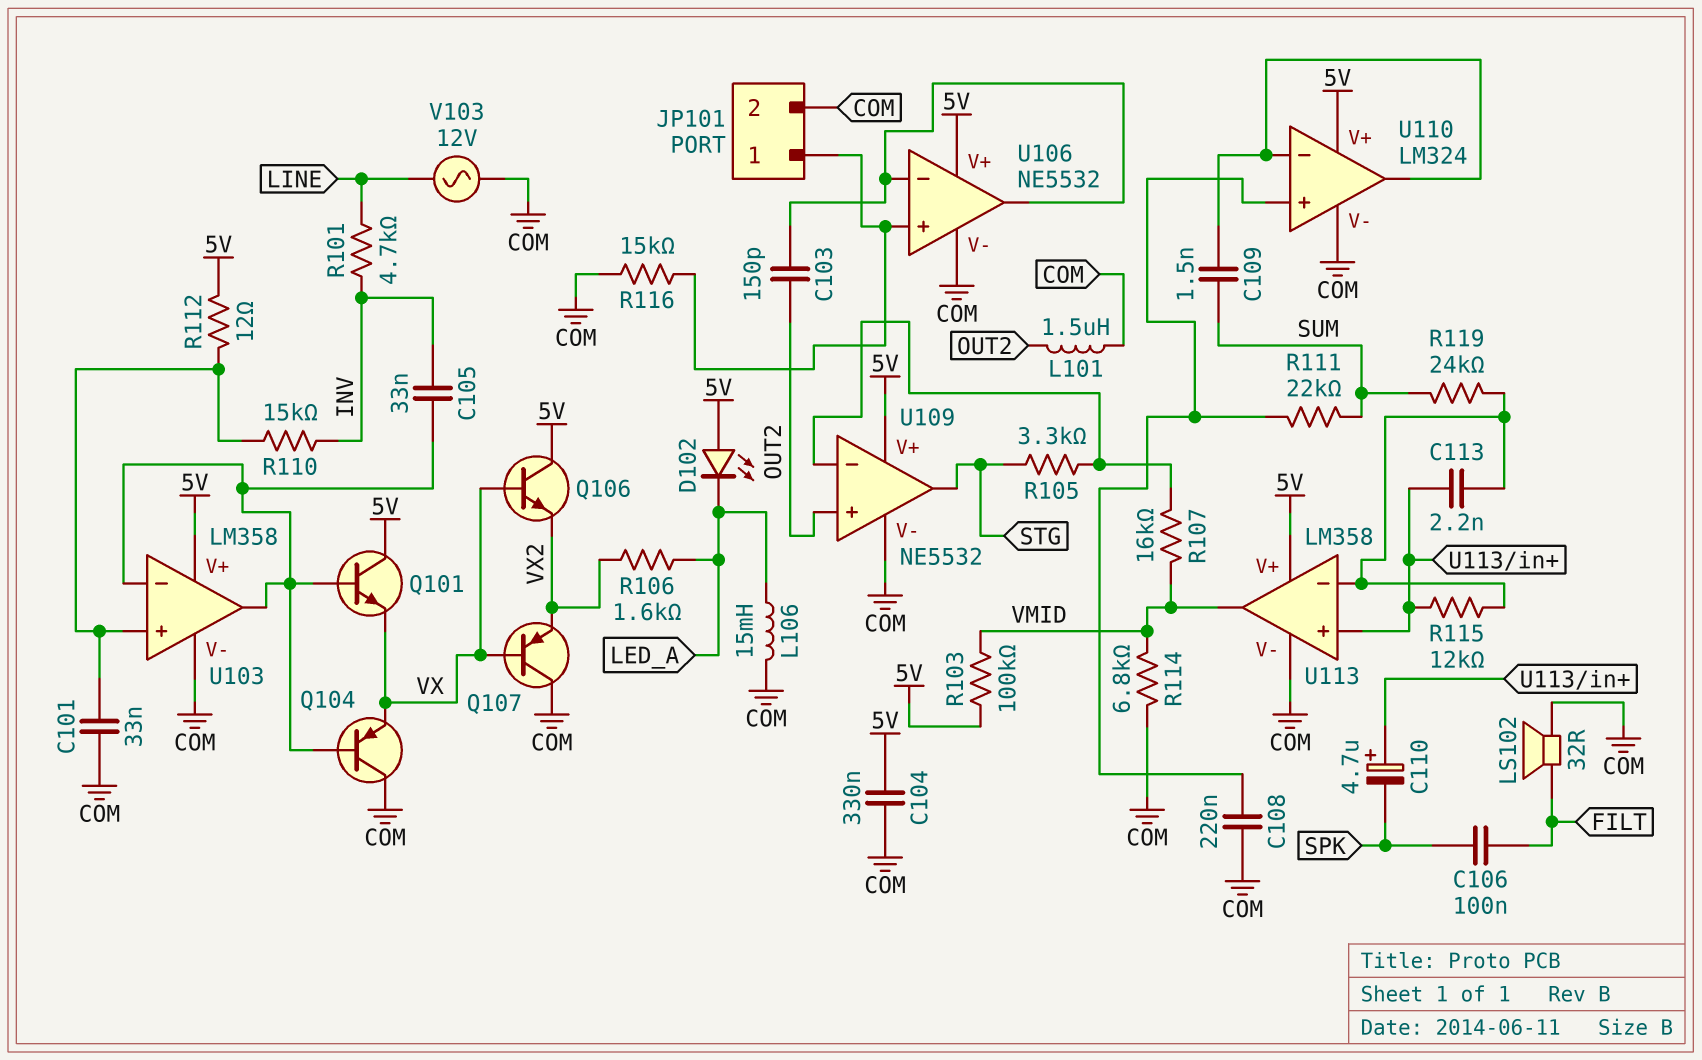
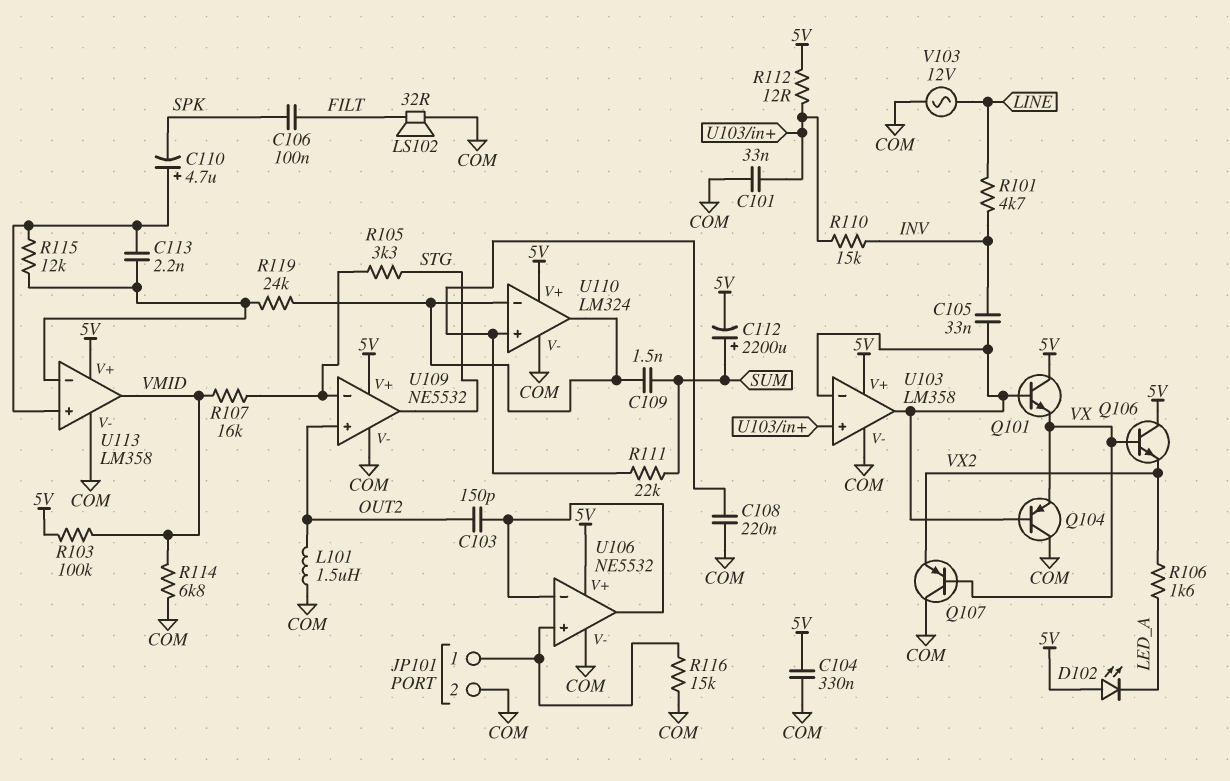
C112: none -> 2200uF (plus SUM, minus 5V)
L106: 15mH (COM, LED_A) -> none
R119: 24k (SUM, U113/in-) -> 24k (U110/in-, U113/in-)

